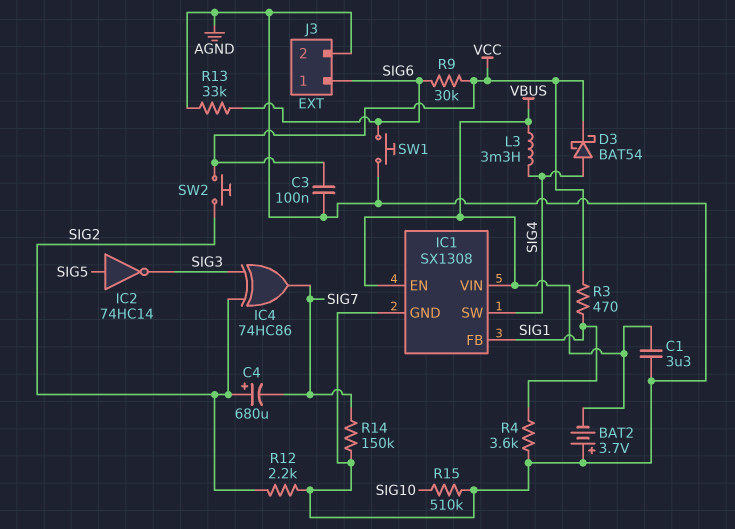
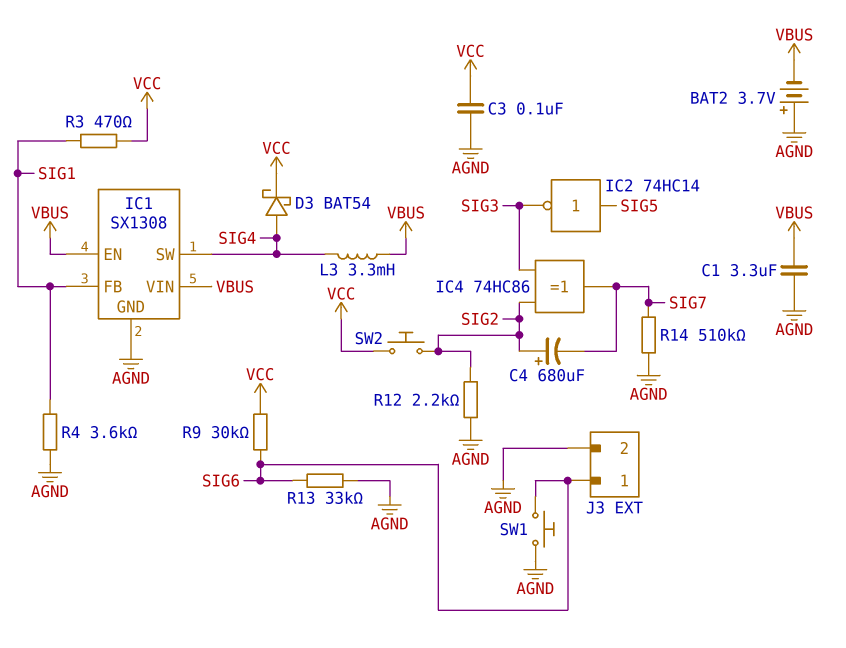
R14: 150k (AGND, SIG7) -> 510k (AGND, SIG7)
R15: 510k (AGND, SIG10) -> none

